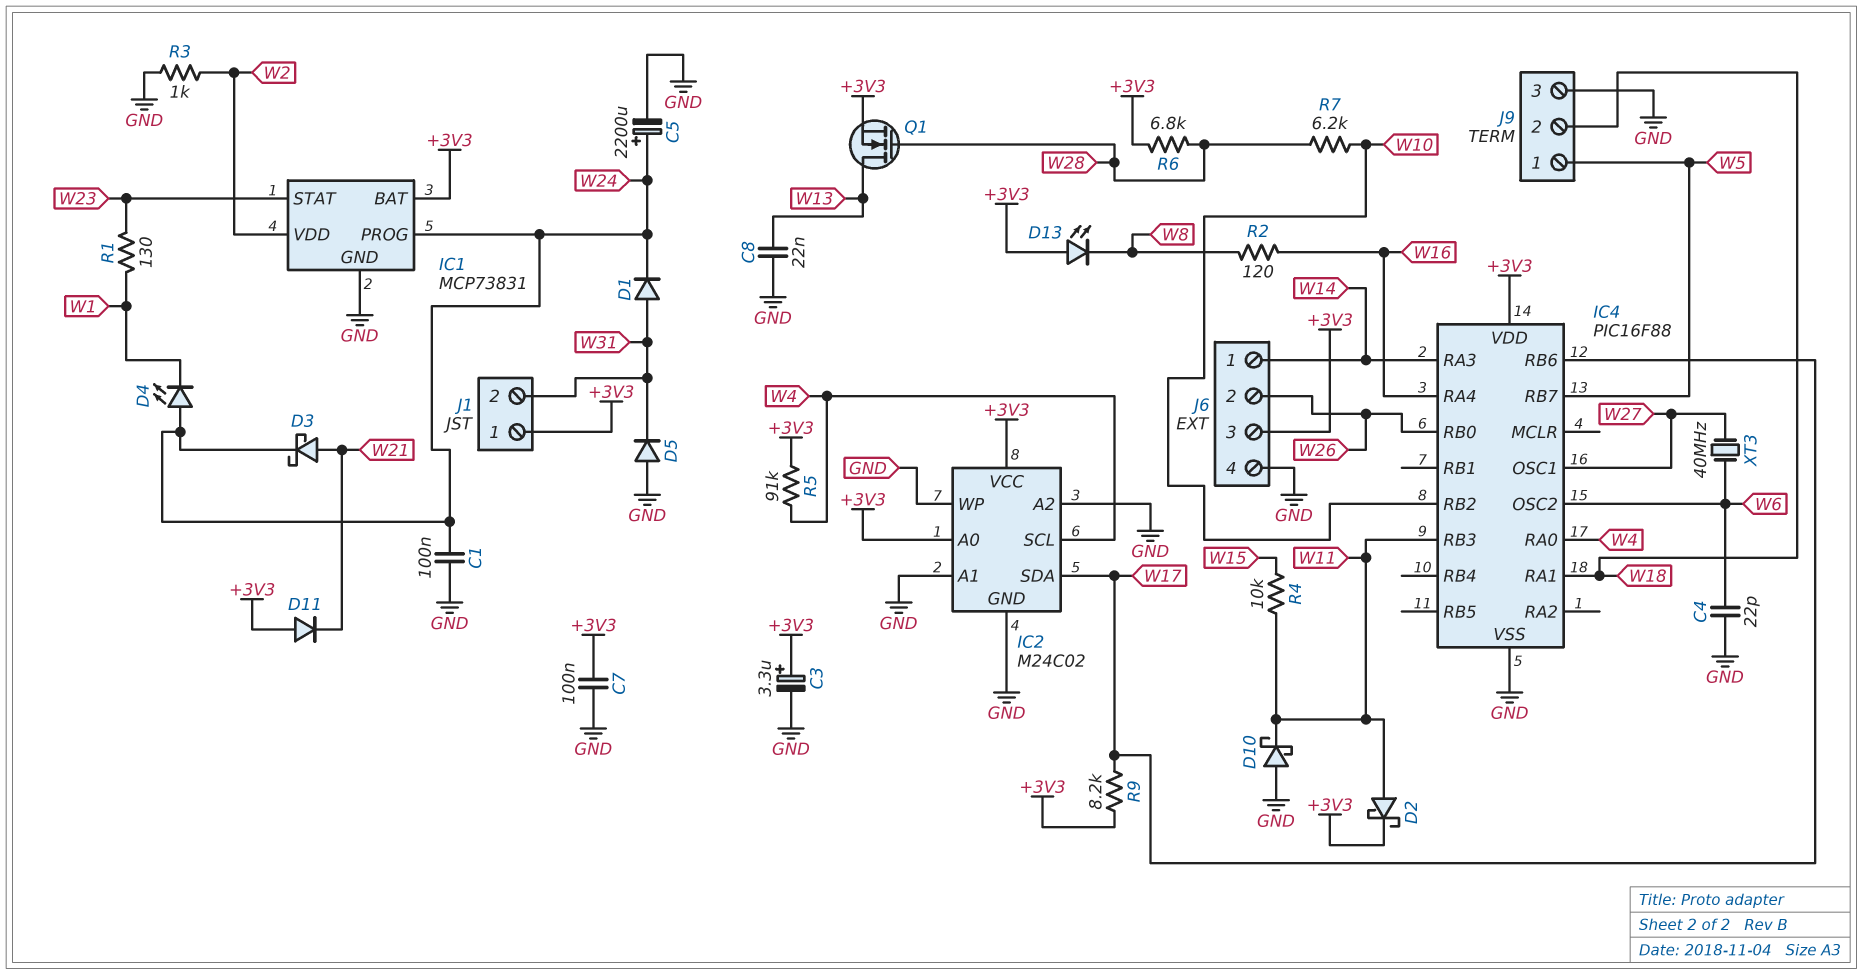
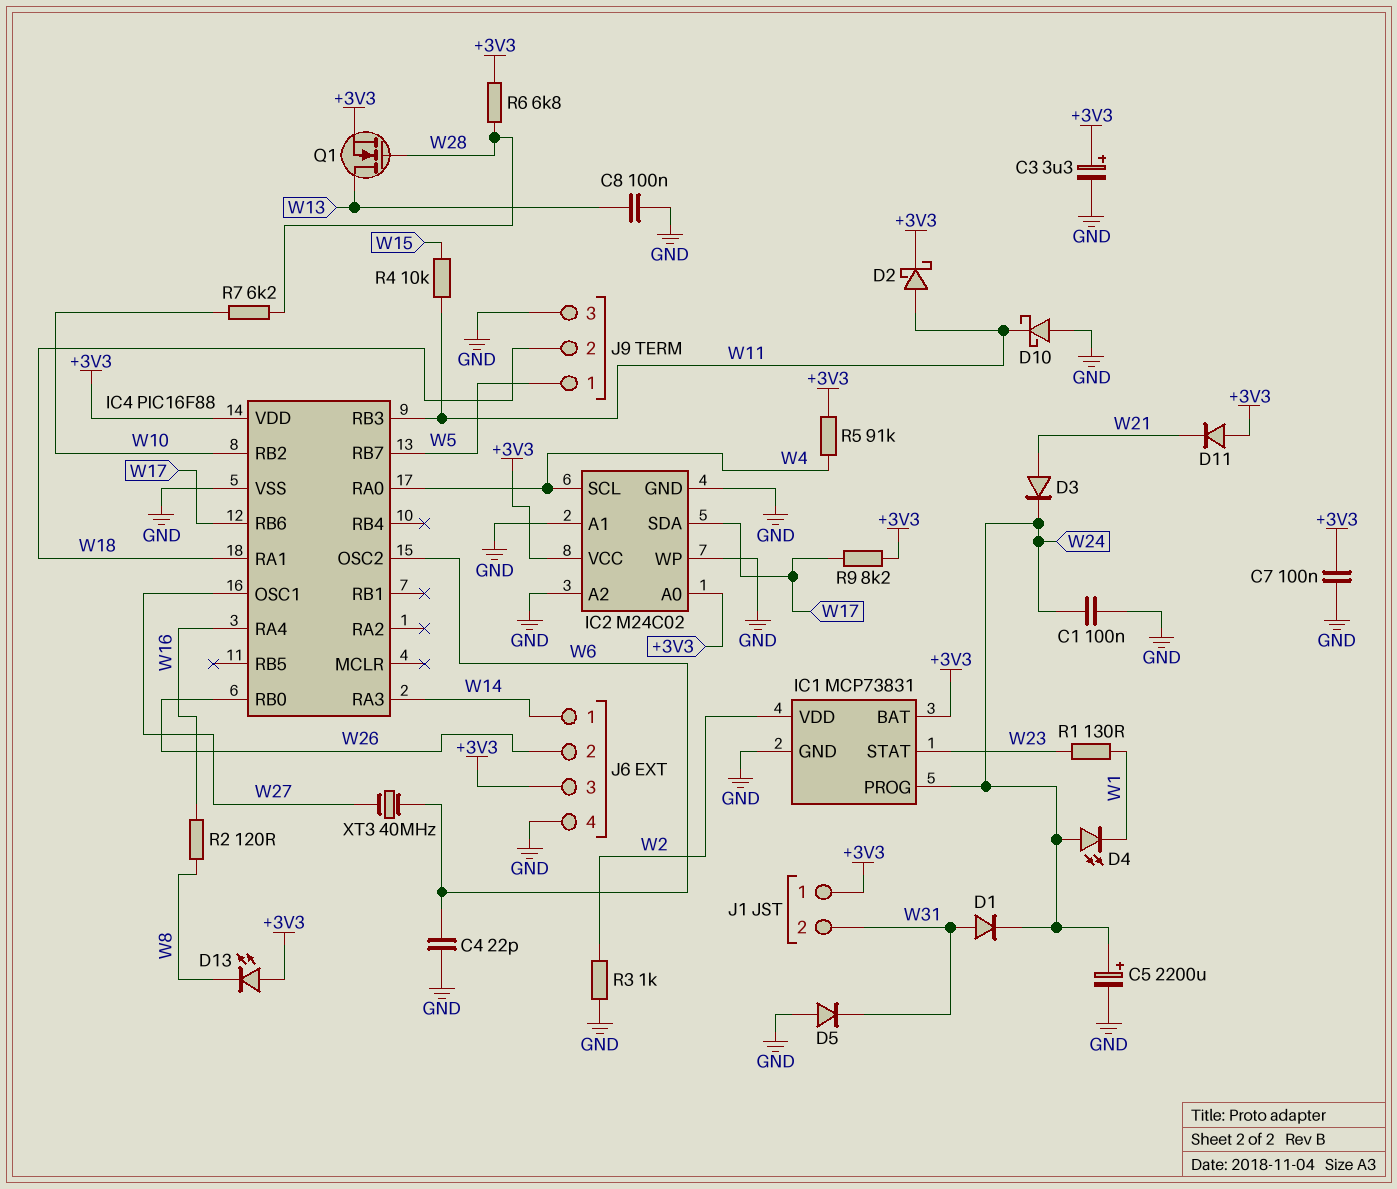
C8: 22nF (GND, W13) -> 100nF (GND, W13)
D3: schottky (A W21, K W24) -> diode (A W21, K W24)

